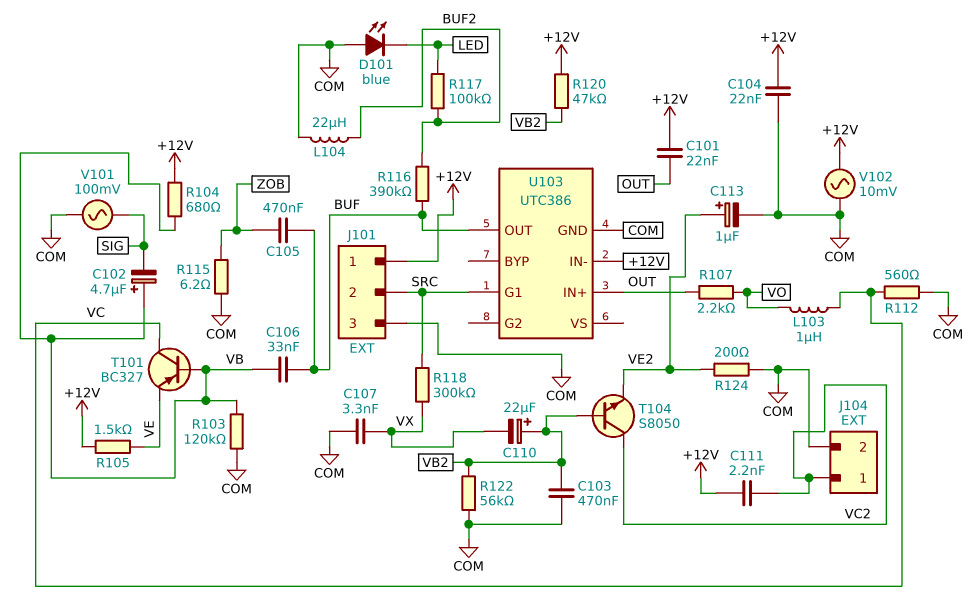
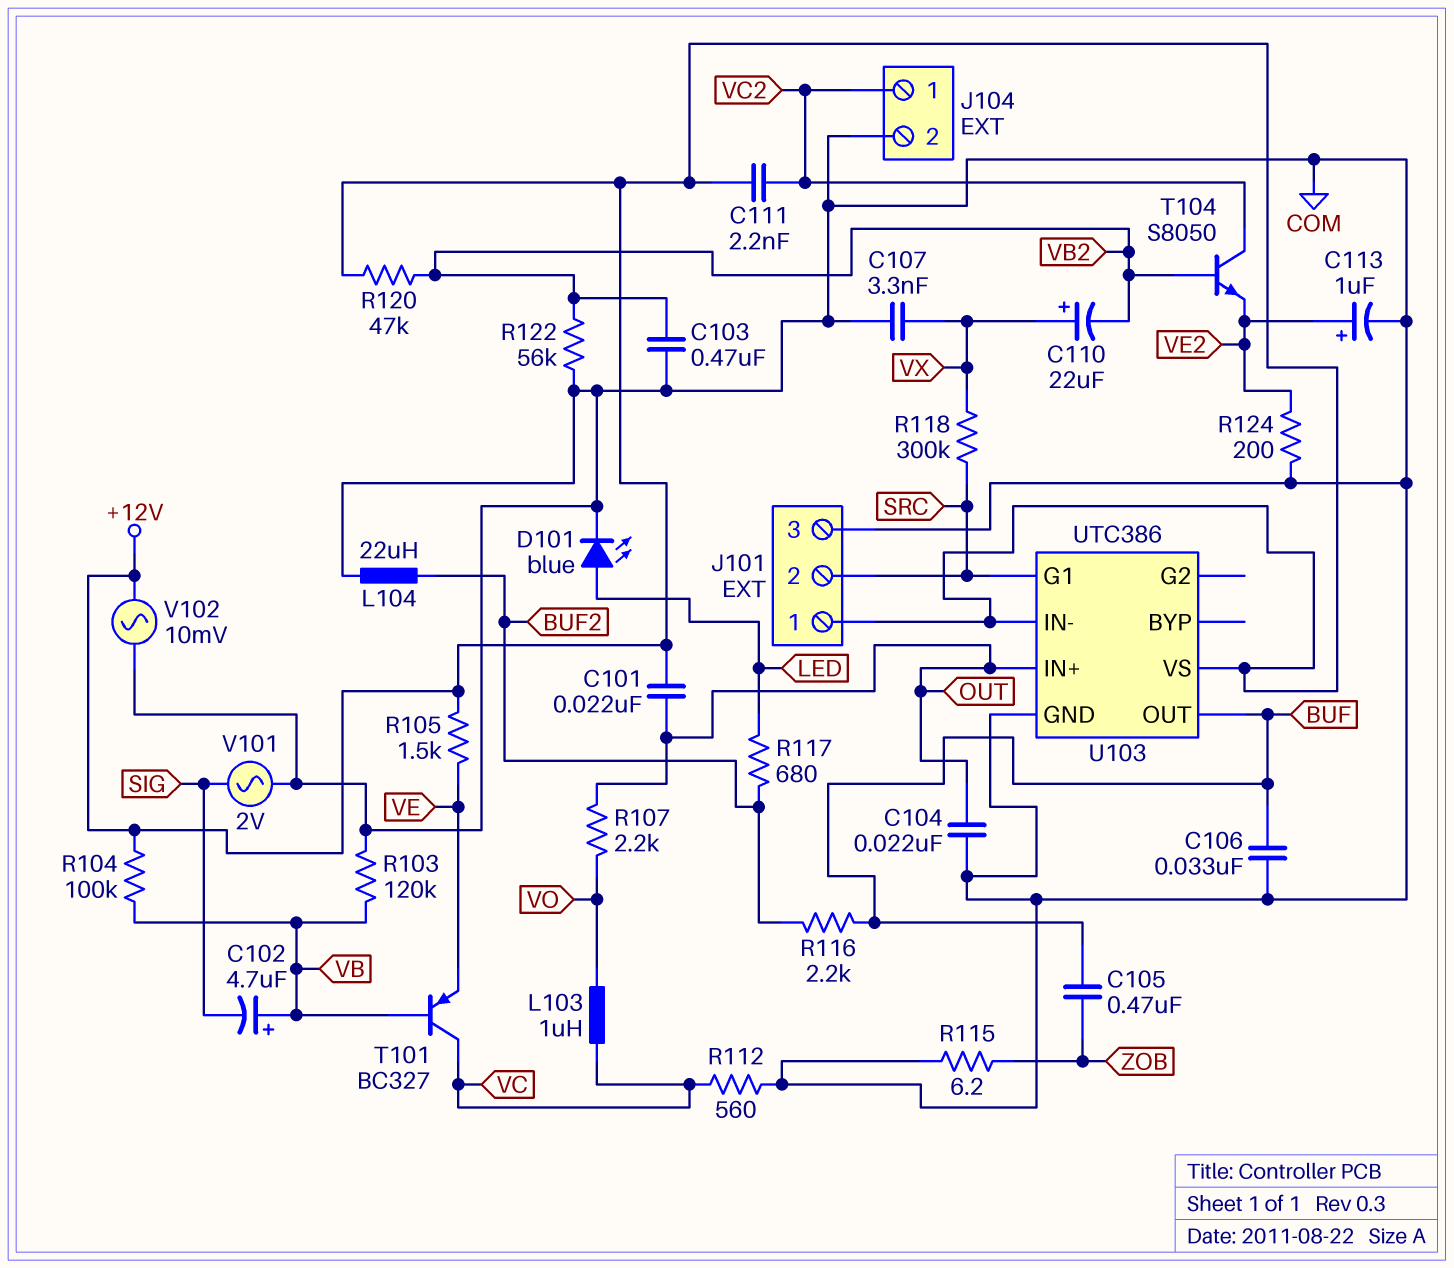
C104: 22nF (+12V, COM) -> 22nF (COM, OUT)
C106: 33nF (BUF, VB) -> 33nF (BUF, COM)
C110: 22uF (plus VB2, minus VX) -> 22uF (plus VX, minus VB2)
D101: LED blue (A COM, K LED) -> LED blue (A LED, K COM)
R104: 680 (+12V, VB) -> 100k (+12V, VB)
R116: 390k (BUF, BUF2) -> 2.2k (BUF, BUF2)
R117: 100k (BUF2, LED) -> 680 (BUF2, LED)
U103 pin VS: none -> +12V
V101: AC 100mV (COM, SIG) -> AC 2V (COM, SIG)

